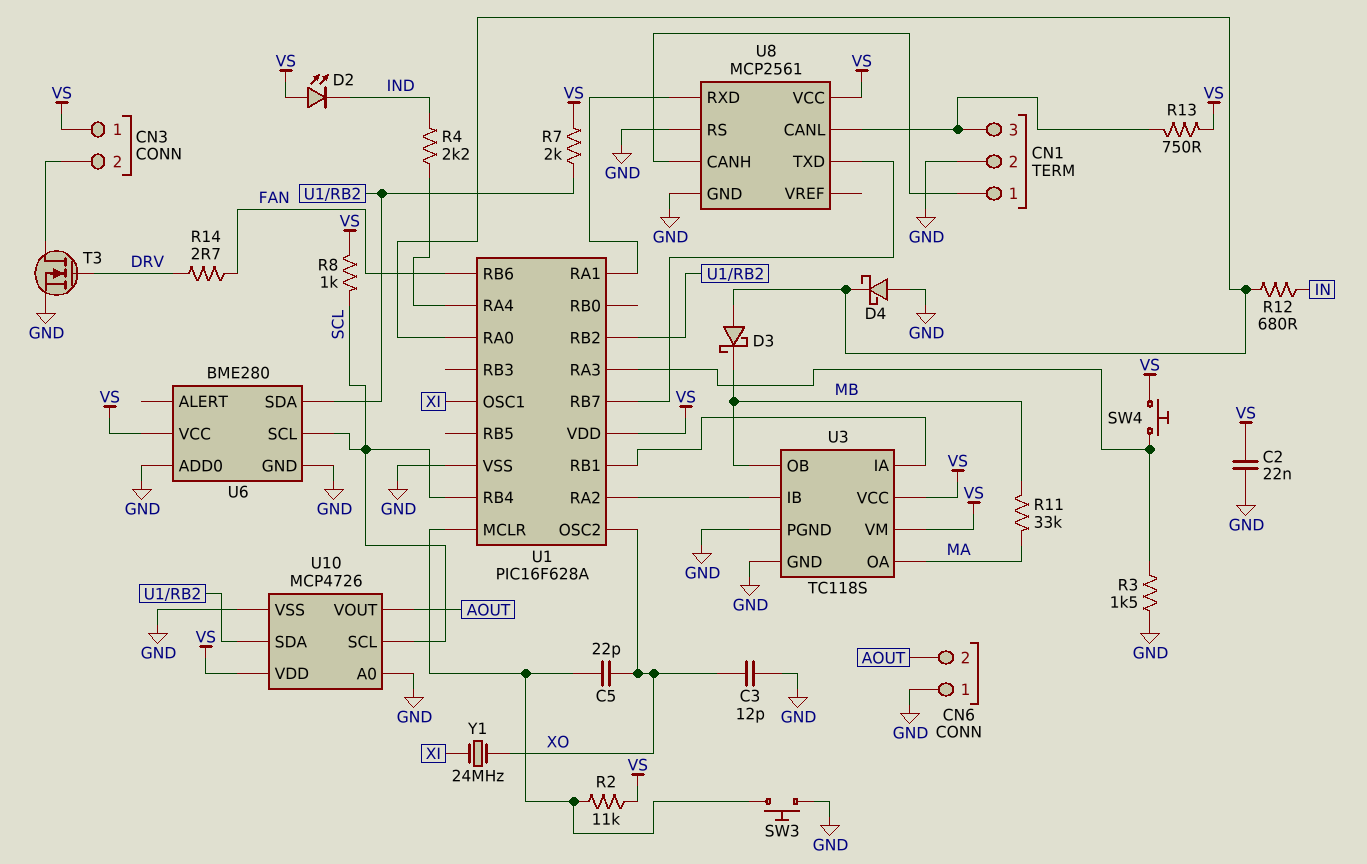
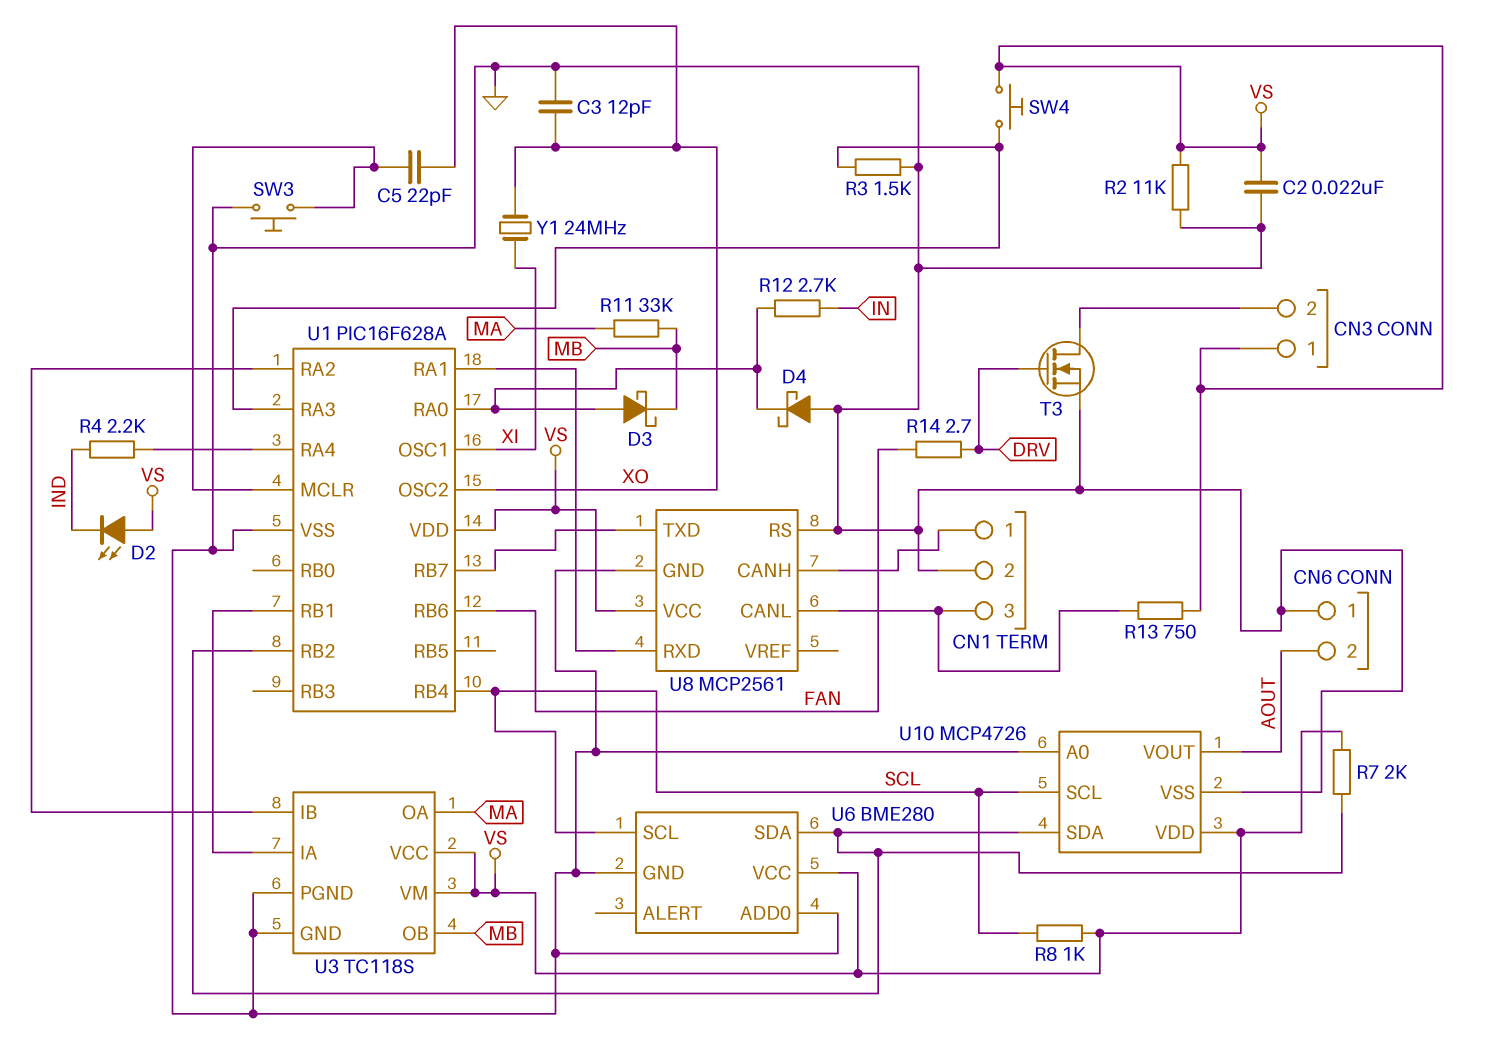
R2: 11k (U1/MCLR, VS) -> 11k (GND, VS)
R12: 680 (IN, U1/RA0) -> 2.7k (IN, U1/RA0)

